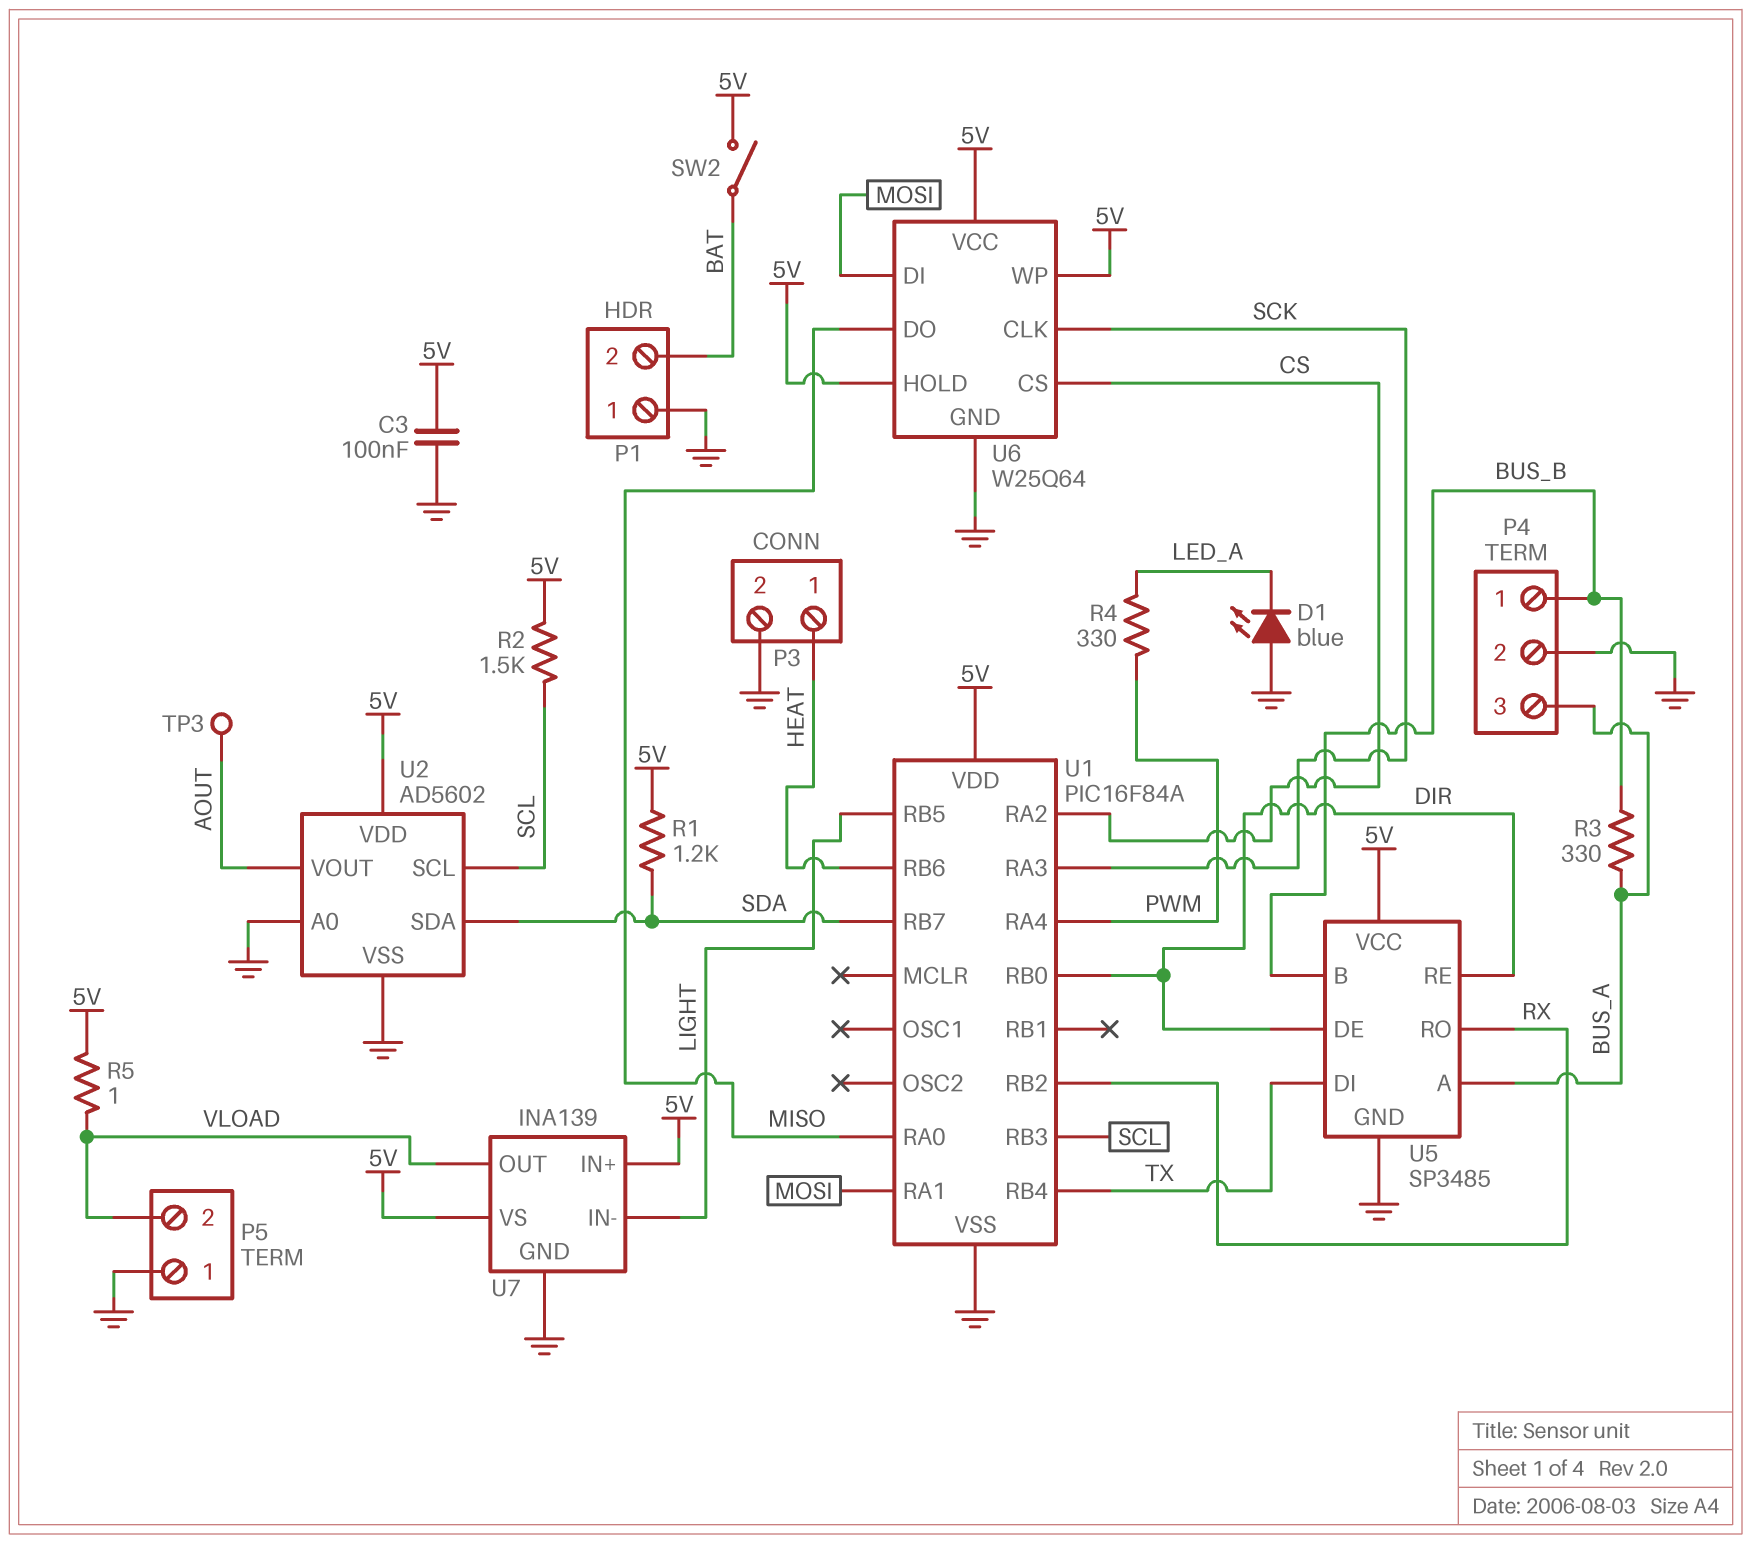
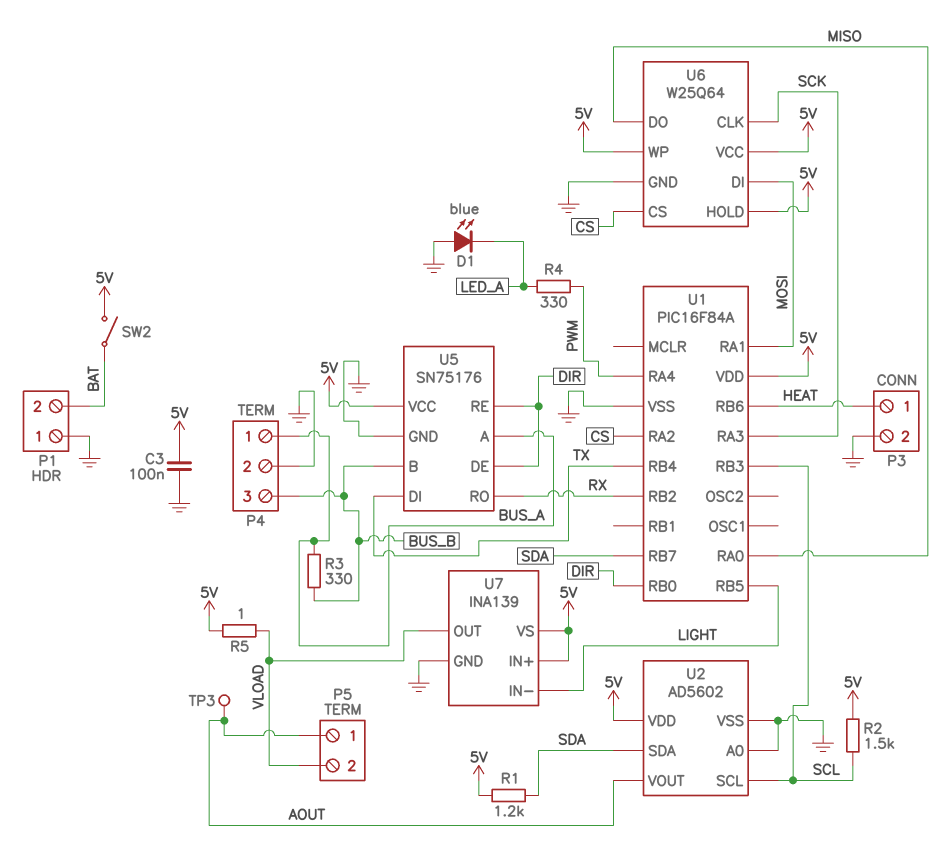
P4 pin 1: BUS_B -> BUS_A
P4 pin 3: BUS_A -> BUS_B
P5 pin 1: GND -> AOUT
U5: SP3485 -> SN75176

